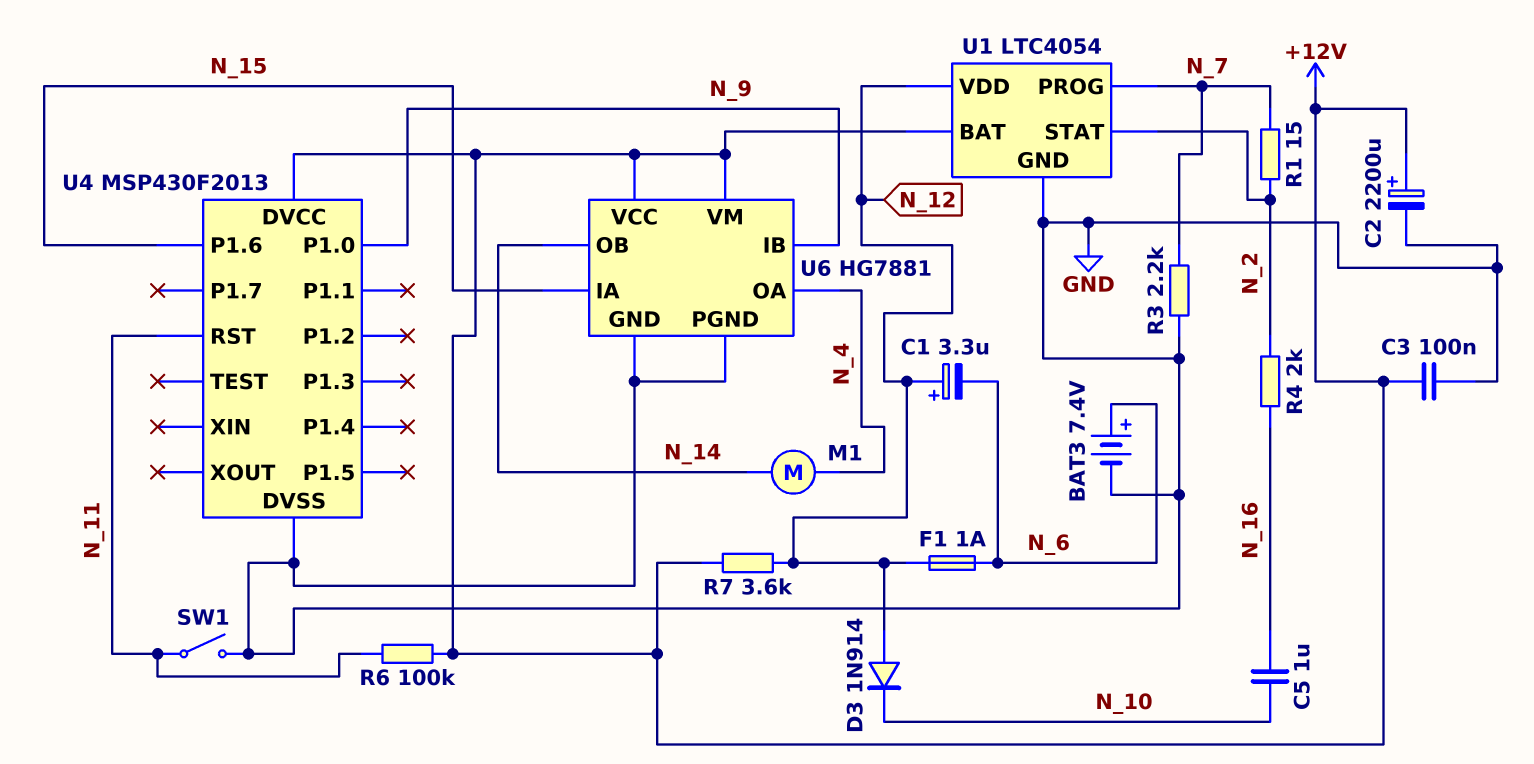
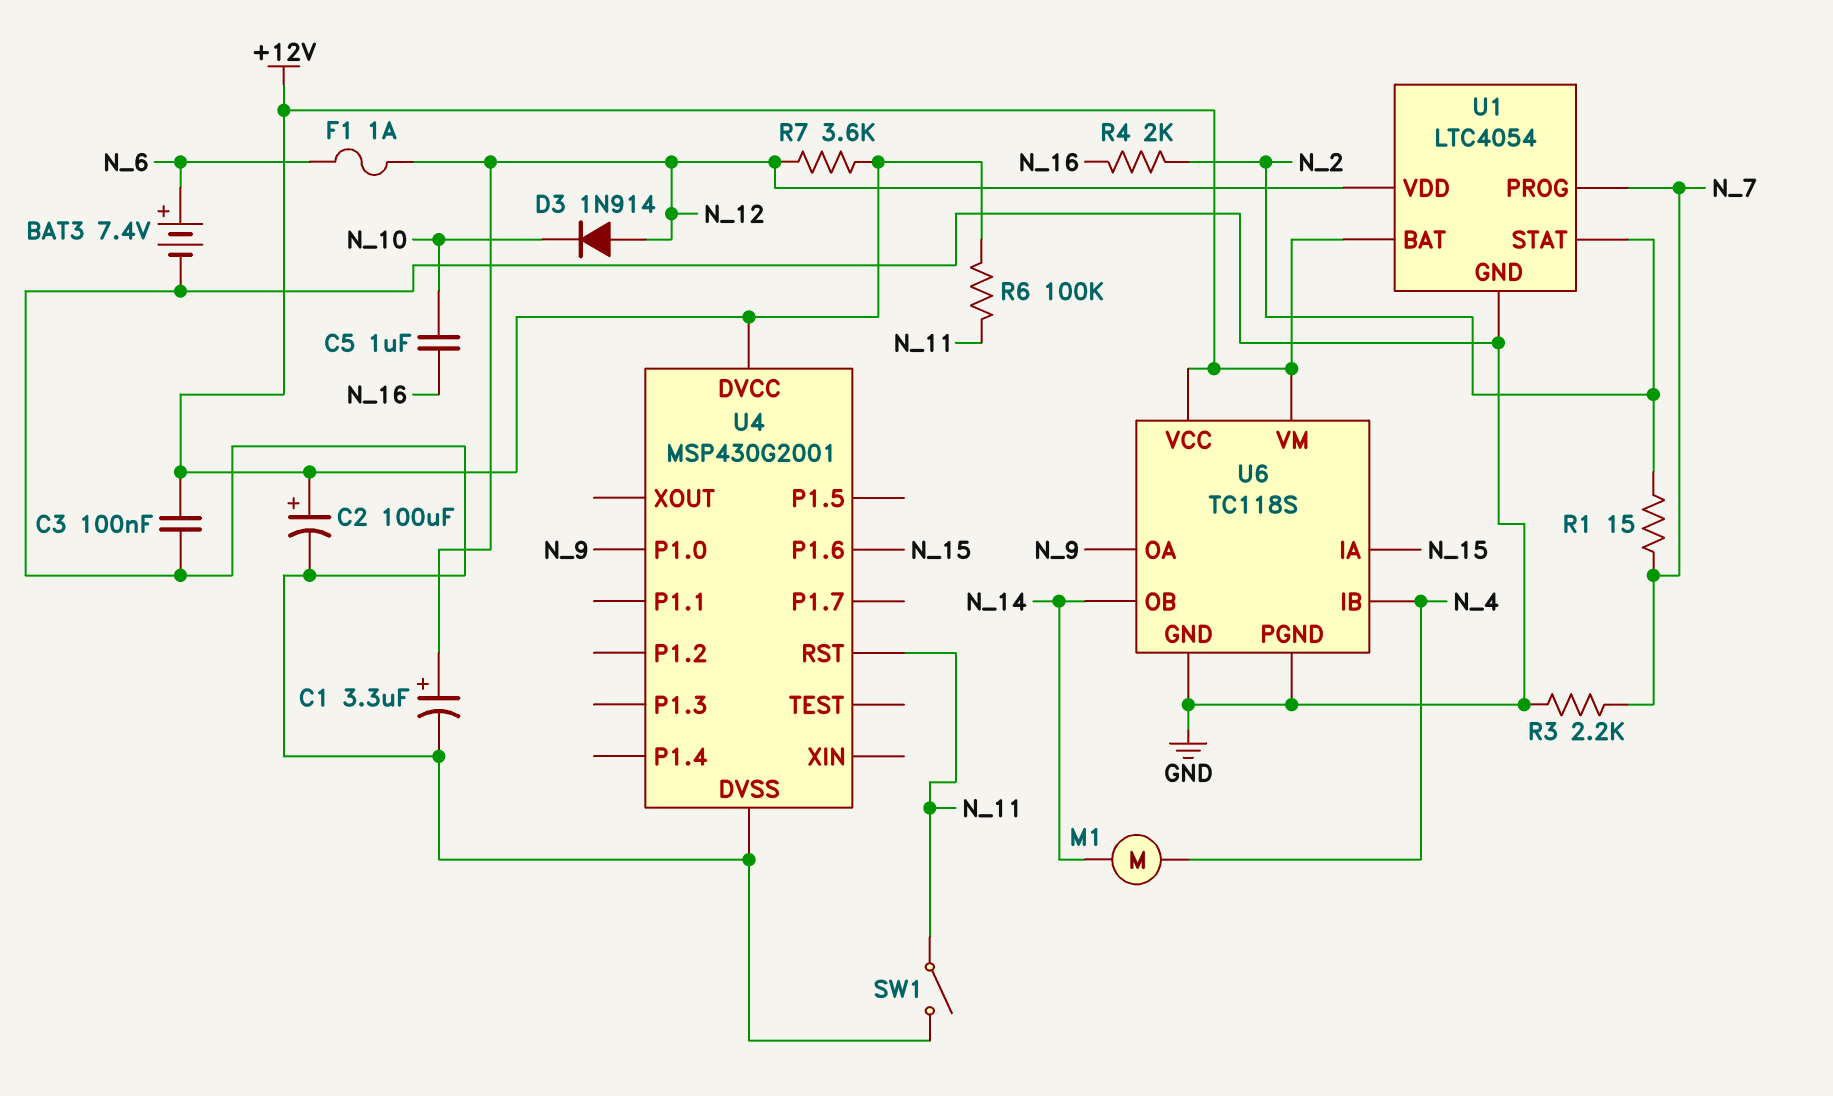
C1: 3.3uF (plus N_12, minus N_6) -> 3.3uF (plus N_12, minus GND)
C2: 2200uF (plus +12V, minus GND) -> 100uF (plus +12V, minus GND)
U4: MSP430F2013 -> MSP430G2001
U6: HG7881 -> TC118S
U6 pin IB: N_9 -> N_4
U6 pin OA: N_4 -> N_9

